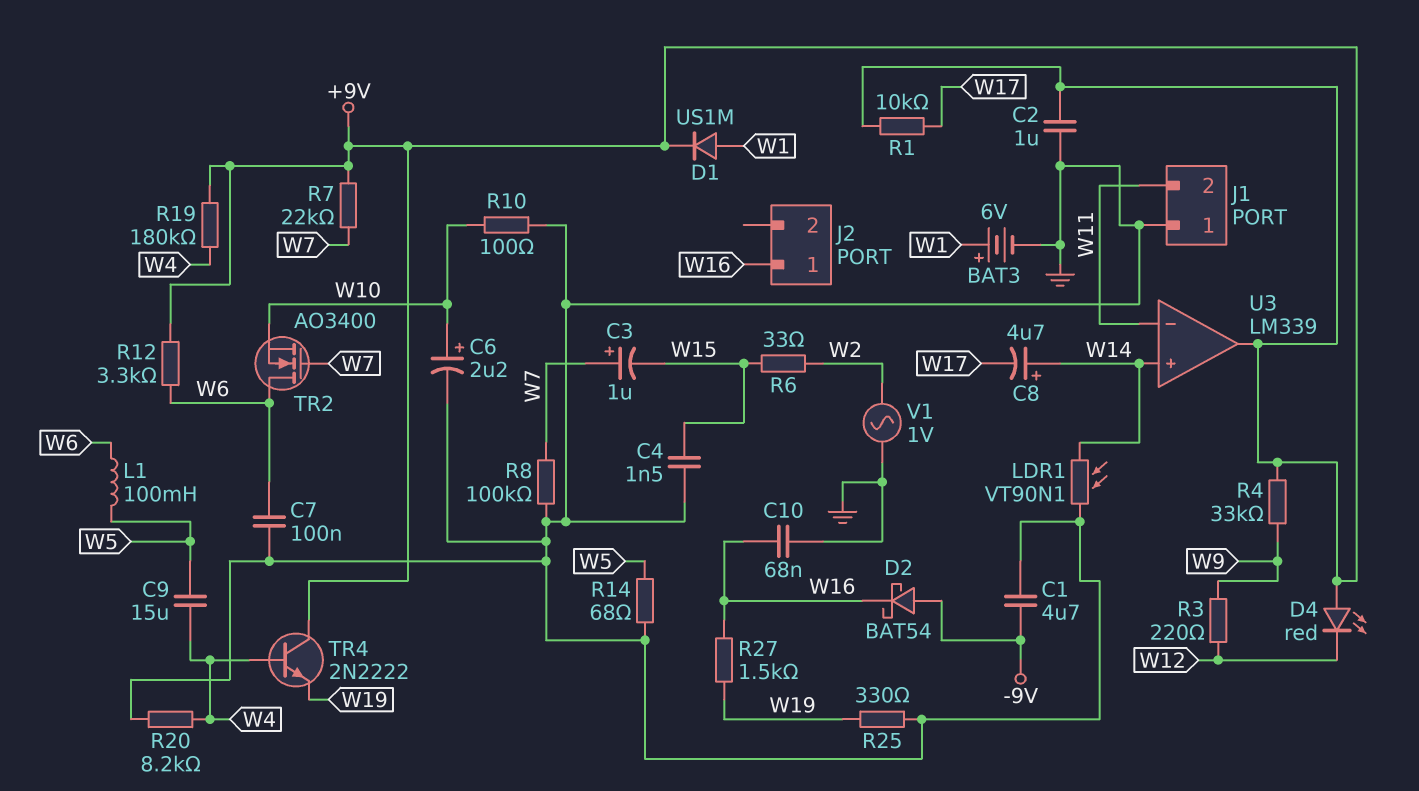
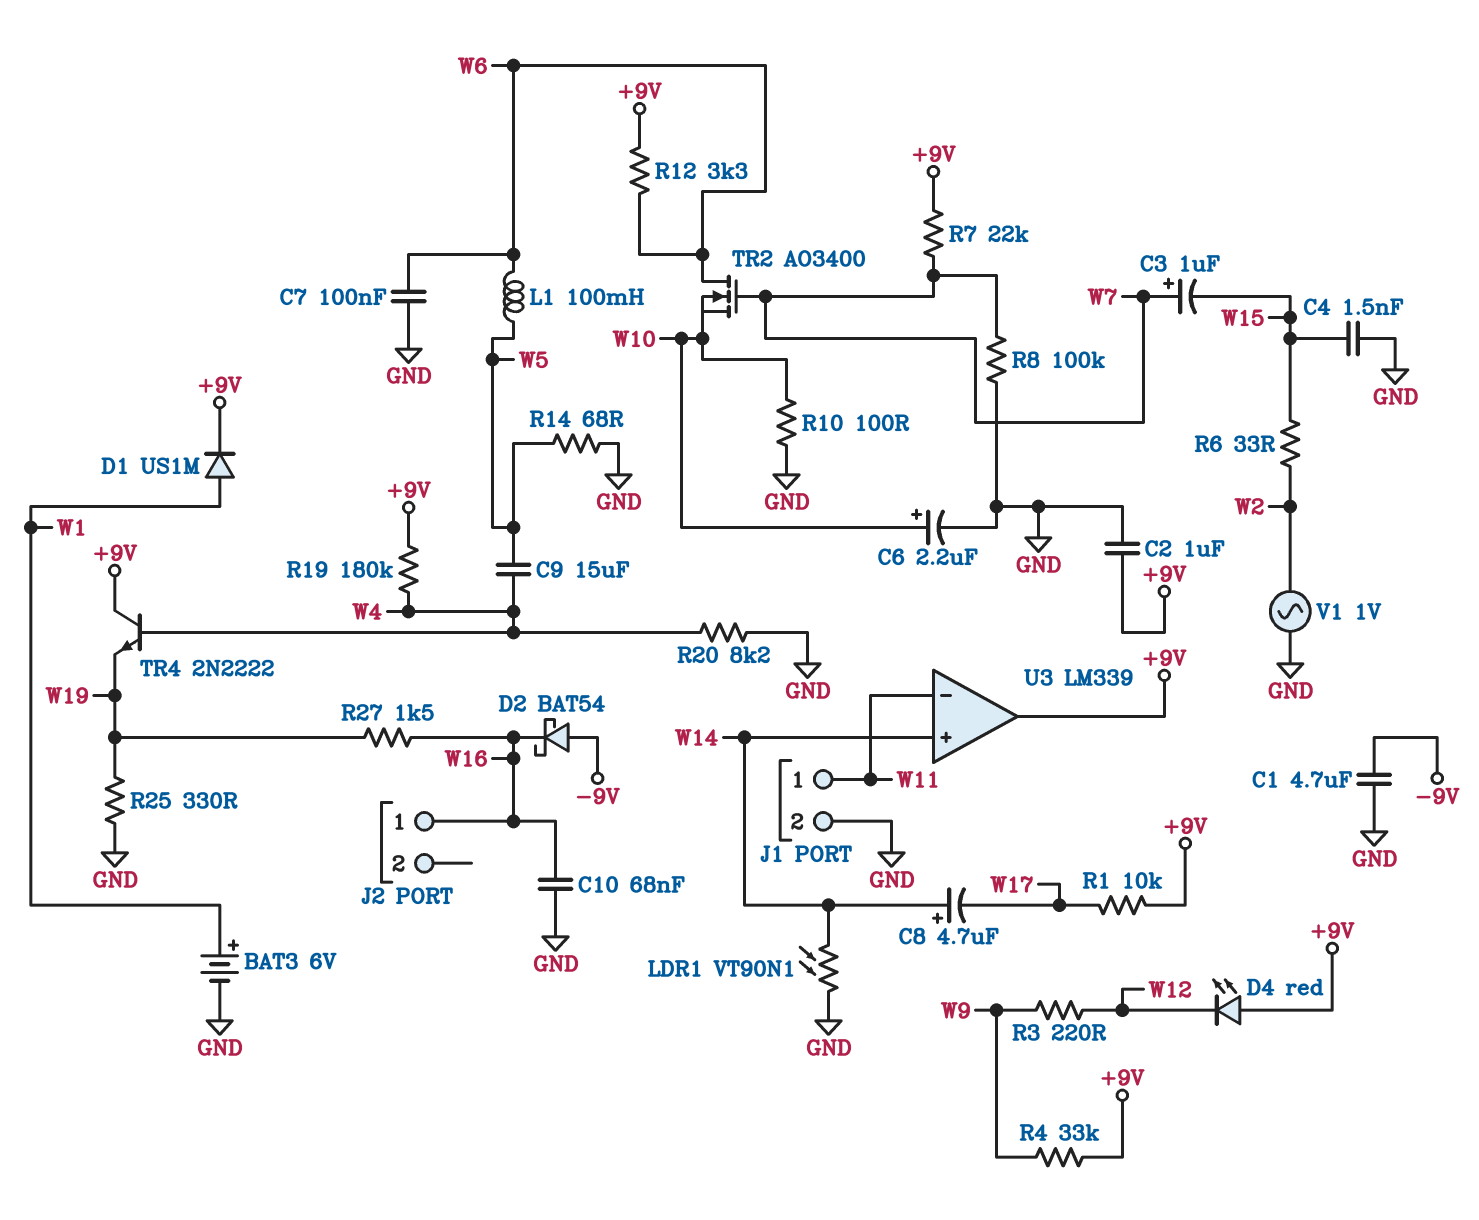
J1 pin 1: GND -> W11
J1 pin 2: W11 -> GND

